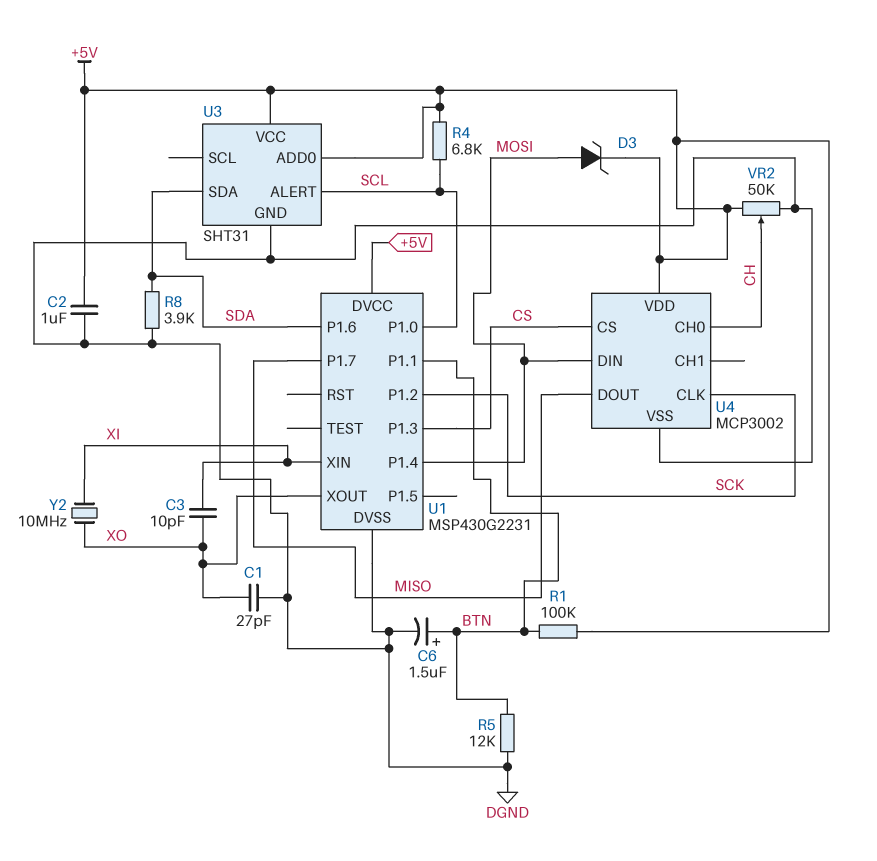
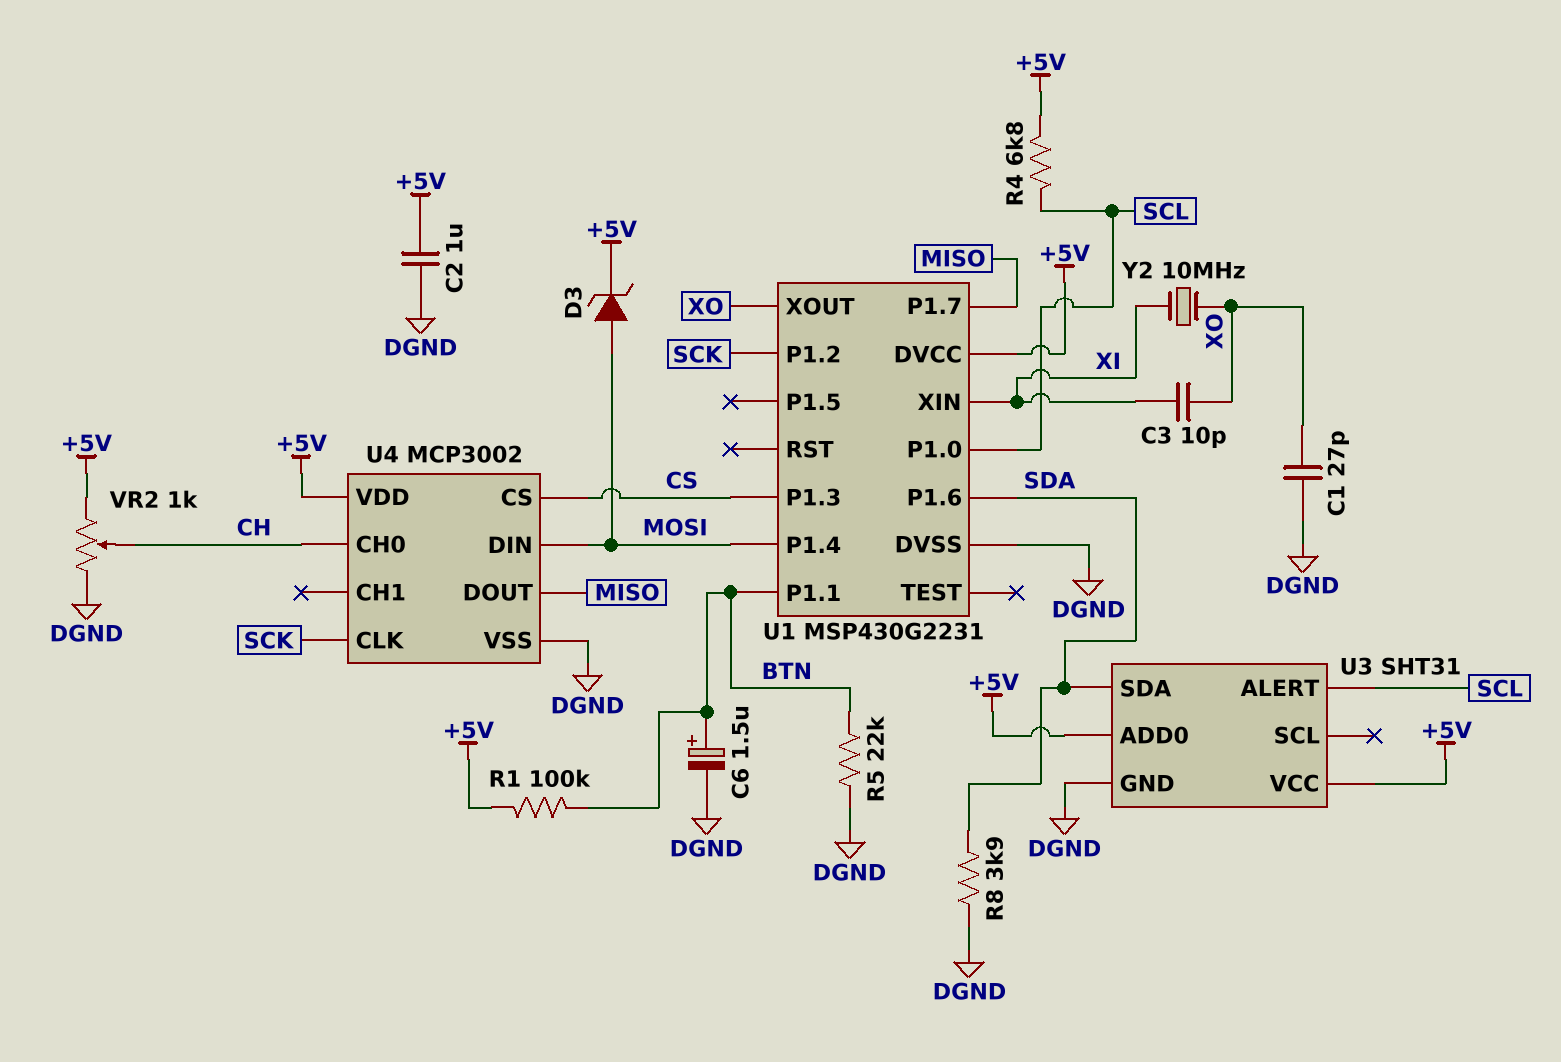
R5: 12k (BTN, DGND) -> 22k (BTN, DGND)
VR2: 50k (+5V, DGND, wiper CH) -> 1k (+5V, DGND, wiper CH)

